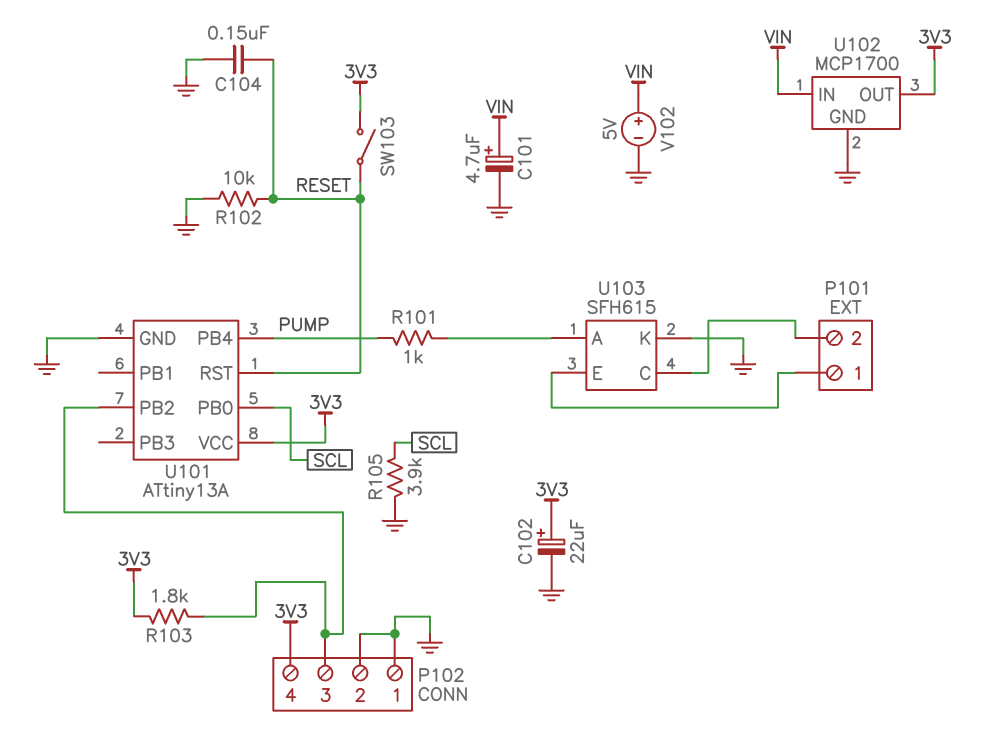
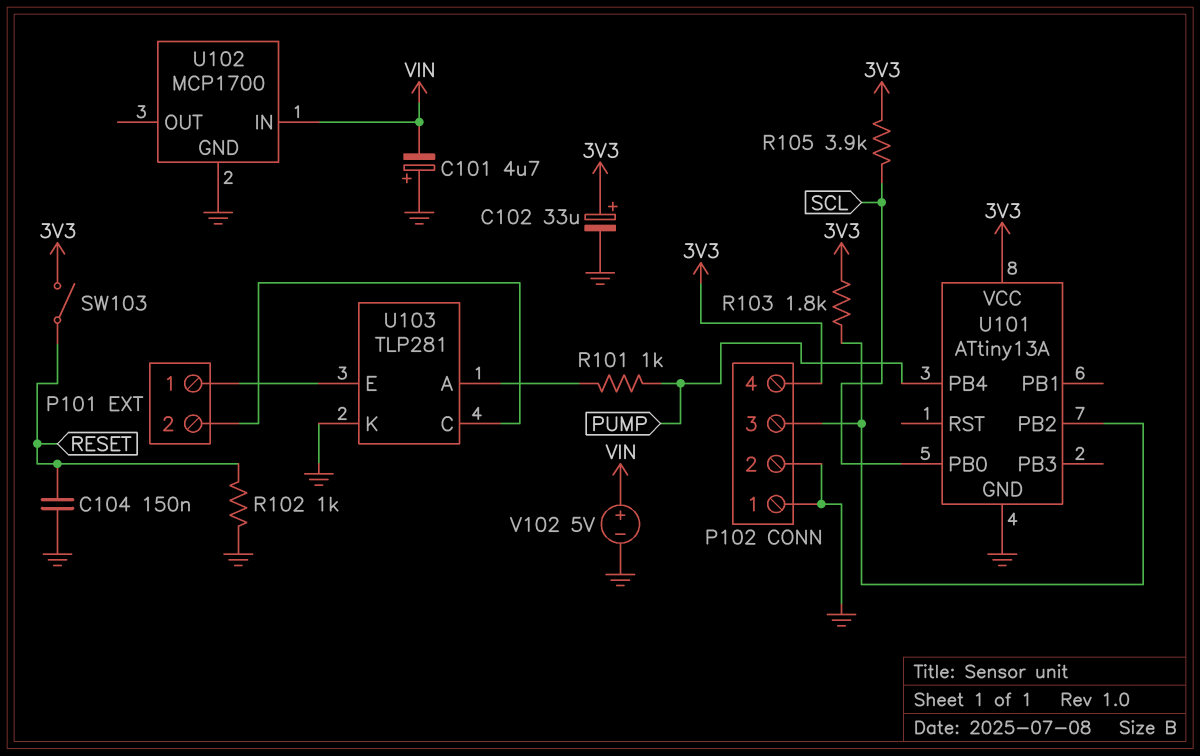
C101: 4.7uF (plus VIN, minus GND) -> 4.7uF (plus GND, minus VIN)
C102: 22uF (plus 3V3, minus GND) -> 33uF (plus 3V3, minus GND)
R102: 10k (GND, RESET) -> 1k (GND, RESET)
R105: 3.9k (GND, SCL) -> 3.9k (3V3, SCL)
U101 pin RST: RESET -> none
U102 pin OUT: 3V3 -> none
U103: SFH615 -> TLP281

